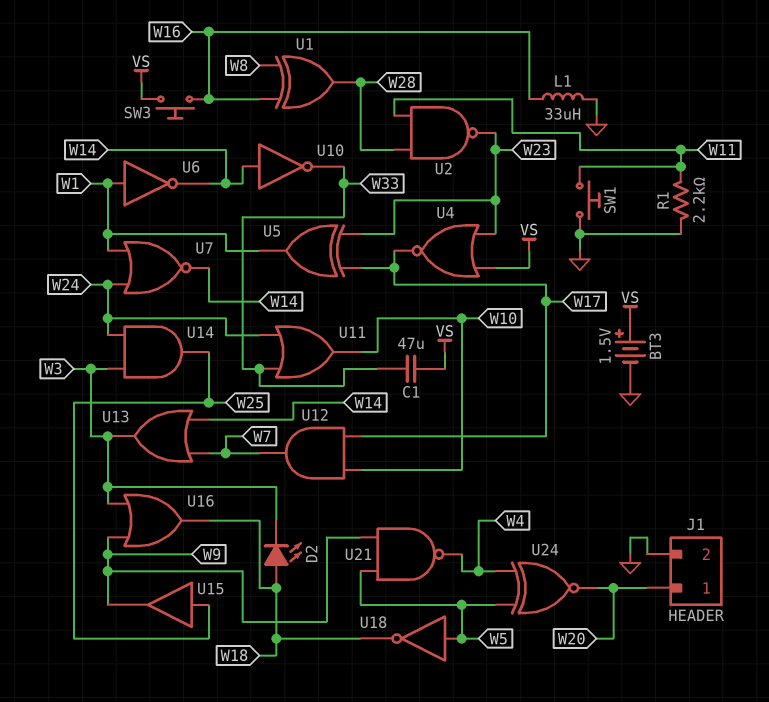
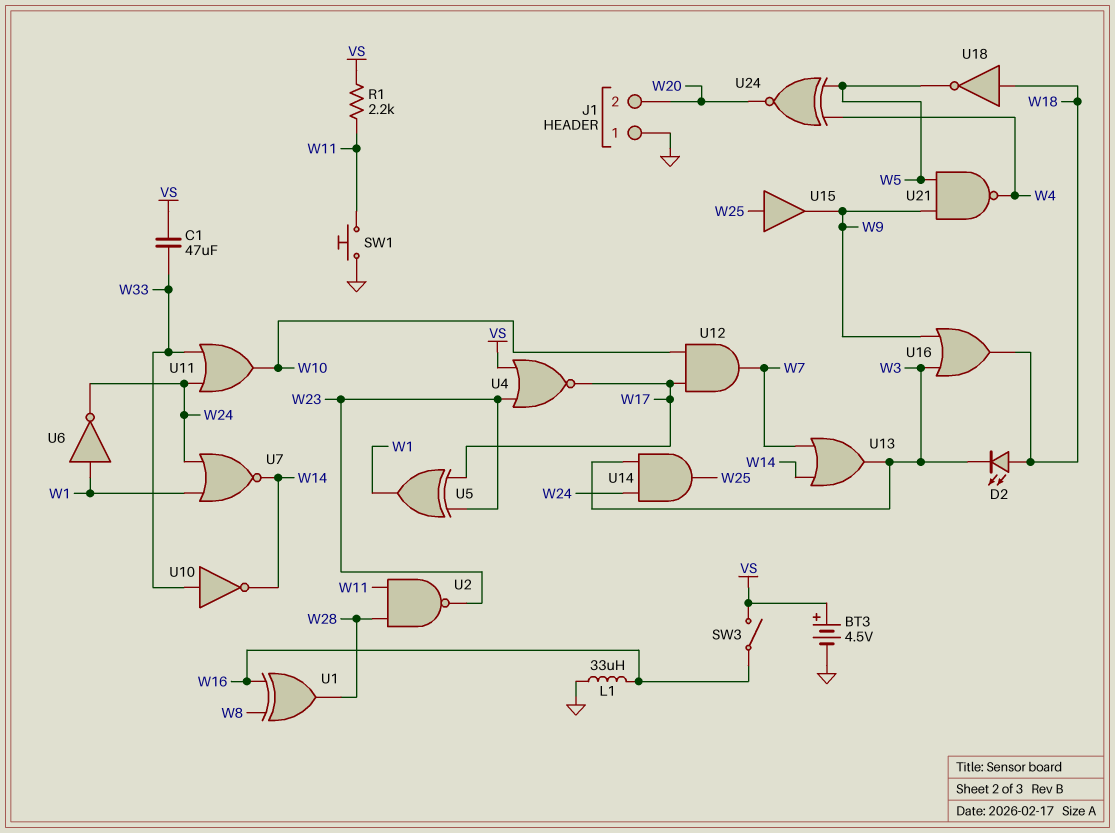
BT3: 1.5V (plus VS, minus GND) -> 4.5V (plus VS, minus GND)
J1 pin 1: W20 -> GND
J1 pin 2: GND -> W20
R1: 2.2k (GND, W11) -> 2.2k (VS, W11)
SW3: button (VS, W16) -> switch (VS, W16)
U6: NOT (in W1, out W14) -> NOT (in W1, out W24)
U10: NOT (in W14, out W33) -> NOT (in W33, out W14)
U18: NOT (in W5, out W18) -> NOT (in W18, out W5)

